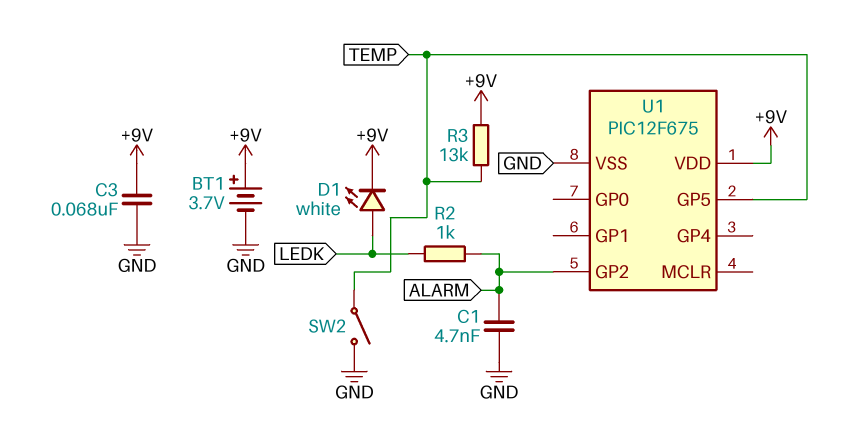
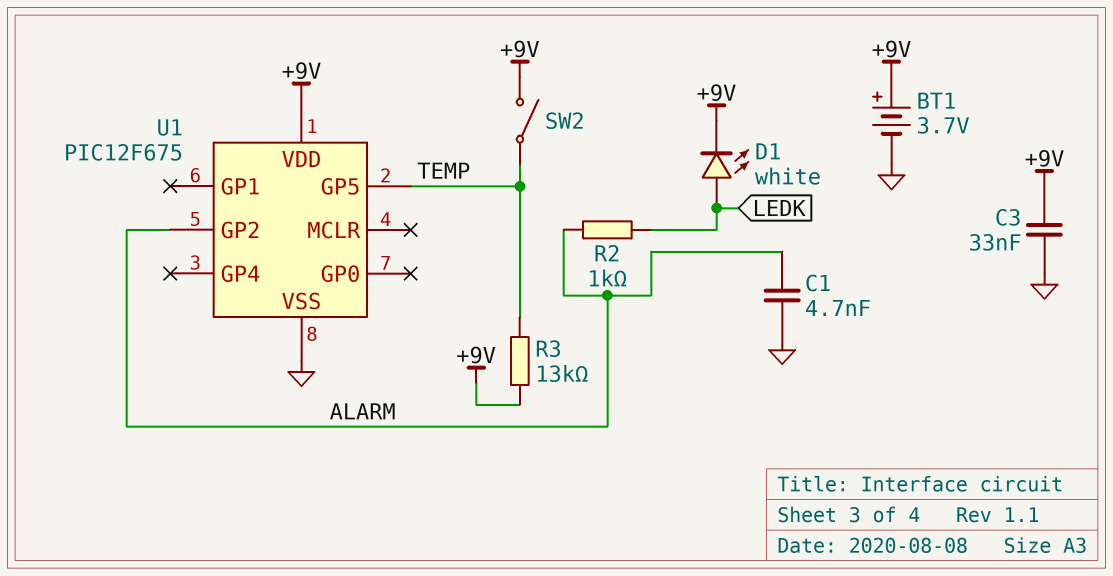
C3: 68nF (+9V, GND) -> 33nF (+9V, GND)
SW2: switch (GND, TEMP) -> switch (+9V, TEMP)

